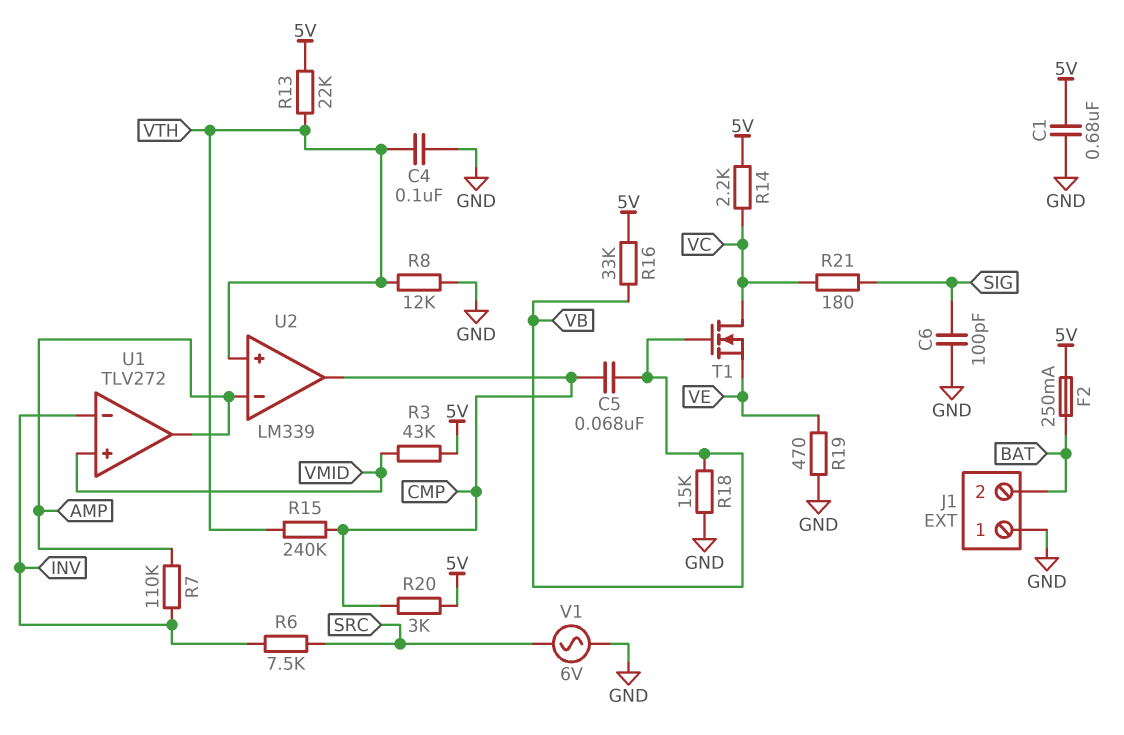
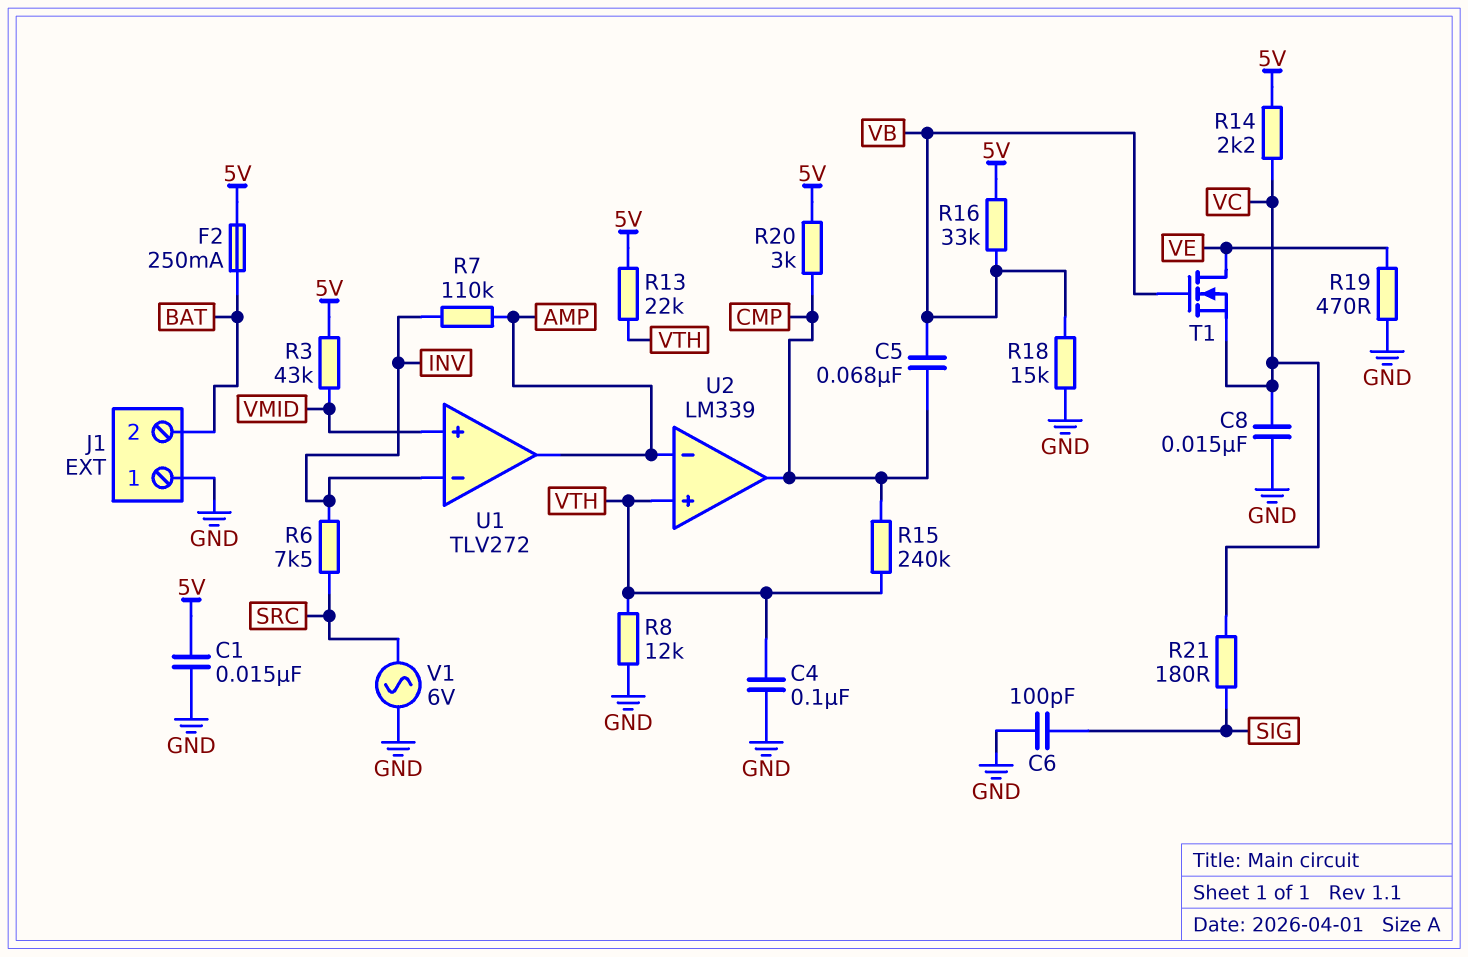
C1: 680nF (5V, GND) -> 15nF (5V, GND)
C8: none -> 15nF (GND, VC)
T1: NMOS (G VB, D VC, S VE) -> NMOS (G VB, D VE, S VC)

